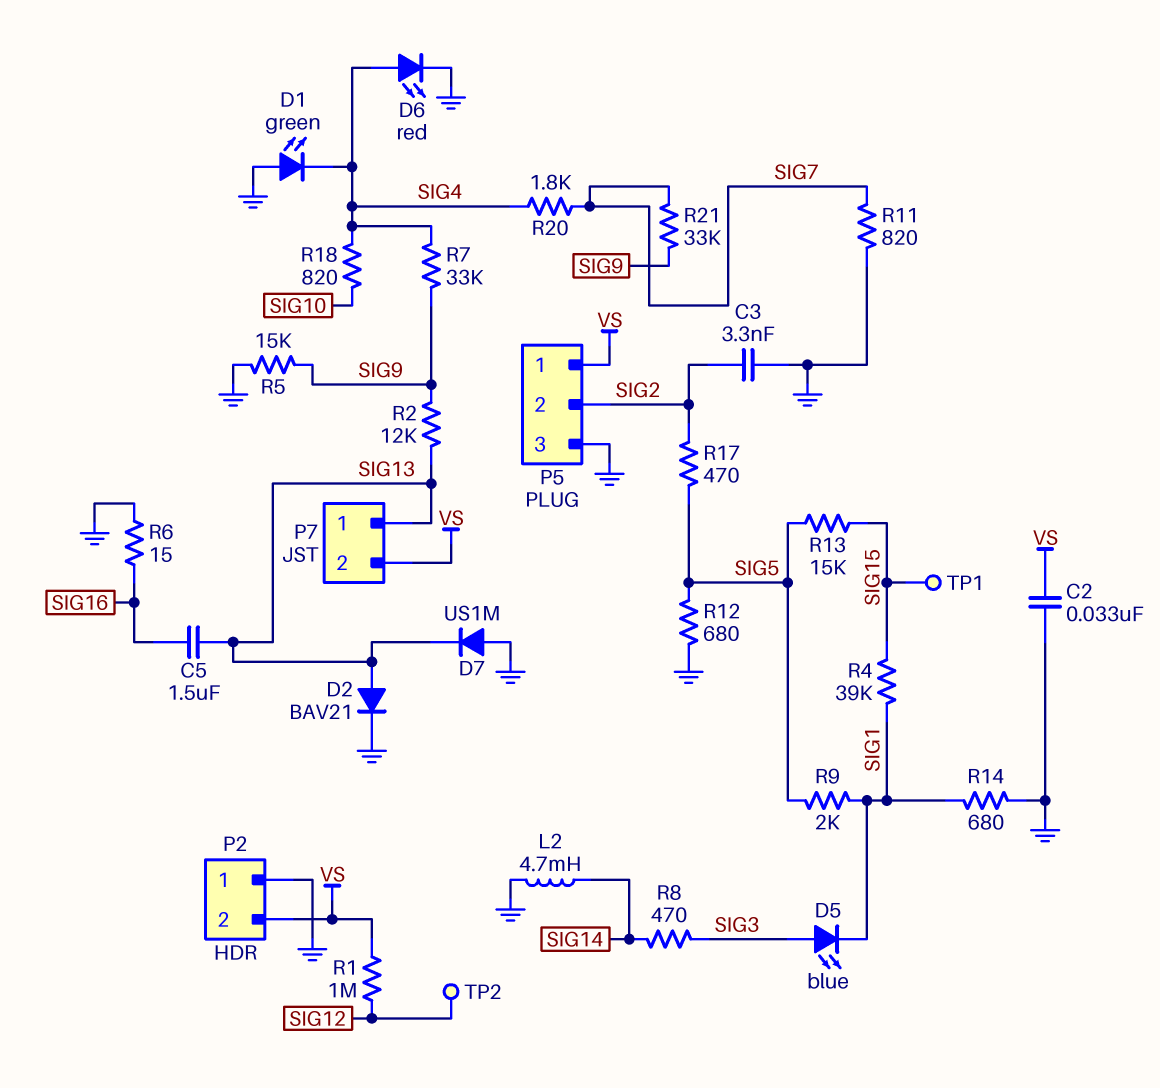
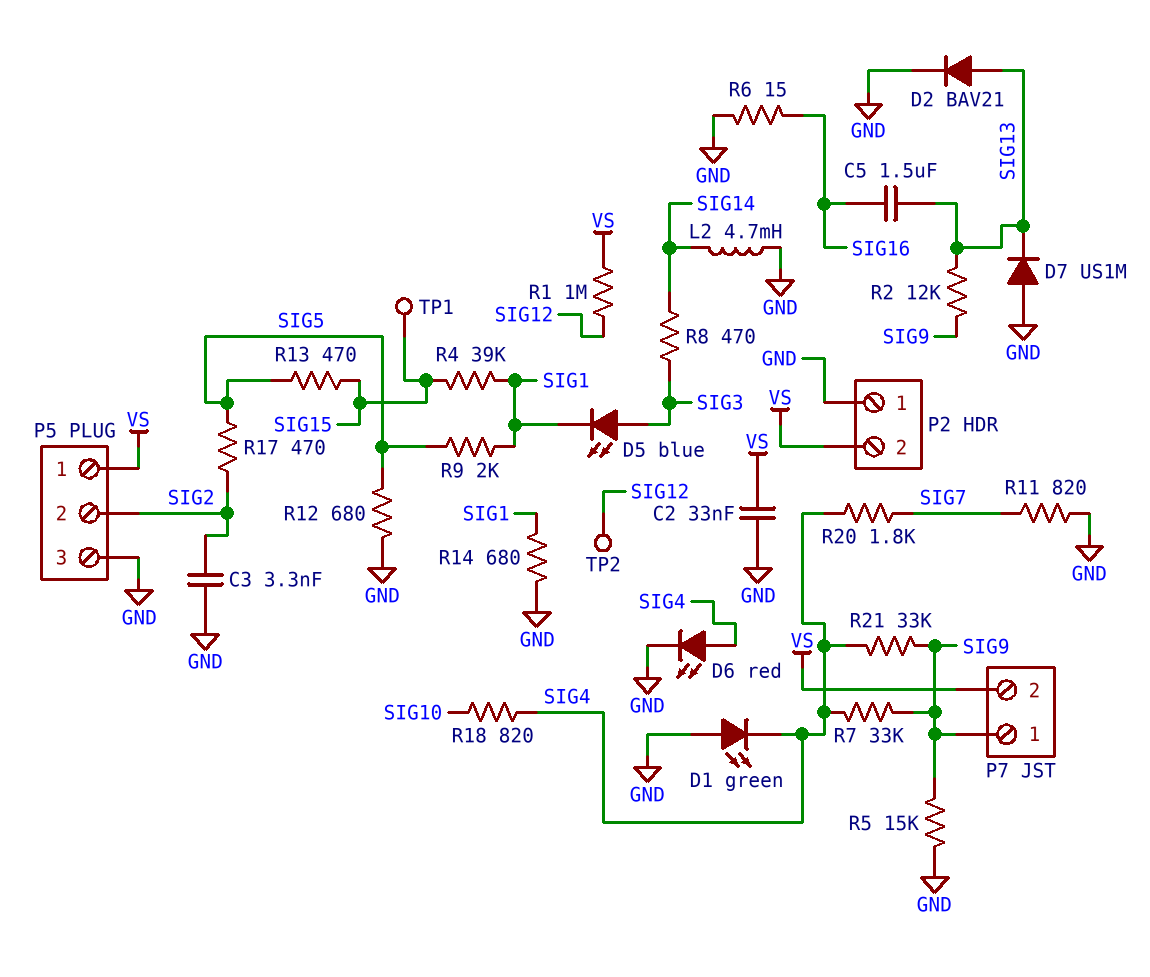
P7 pin 1: SIG13 -> SIG9
R13: 15k (SIG5, SIG15) -> 470 (SIG5, SIG15)
R21: 33k (SIG7, SIG9) -> 33k (SIG4, SIG9)

